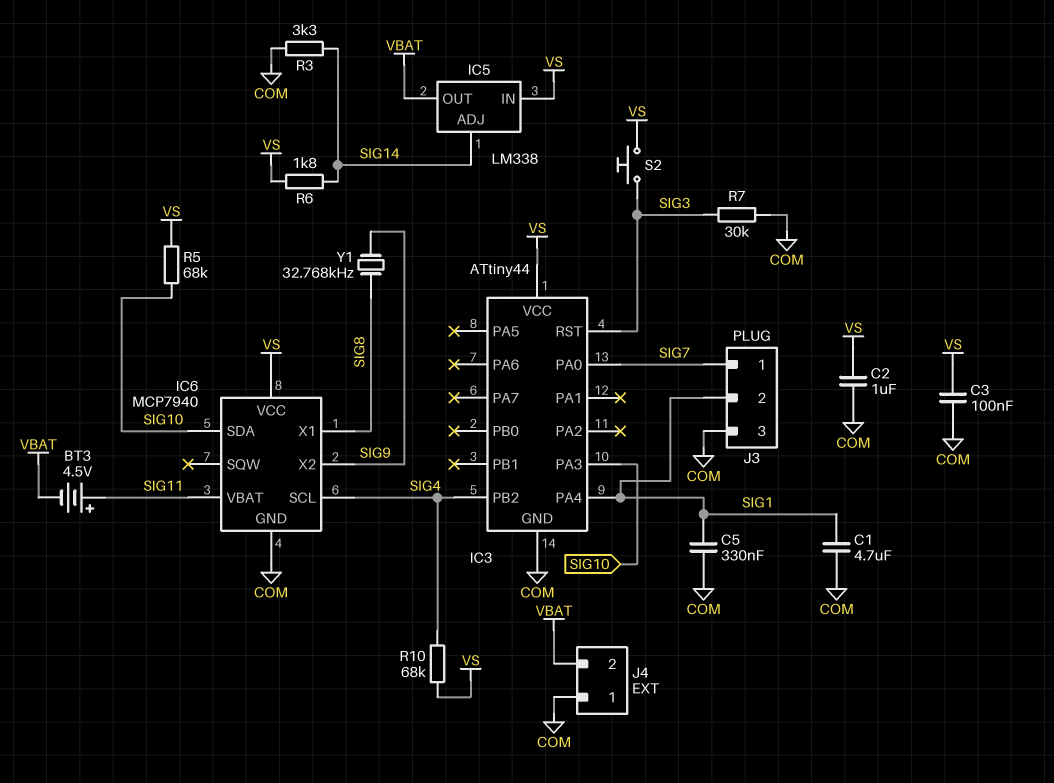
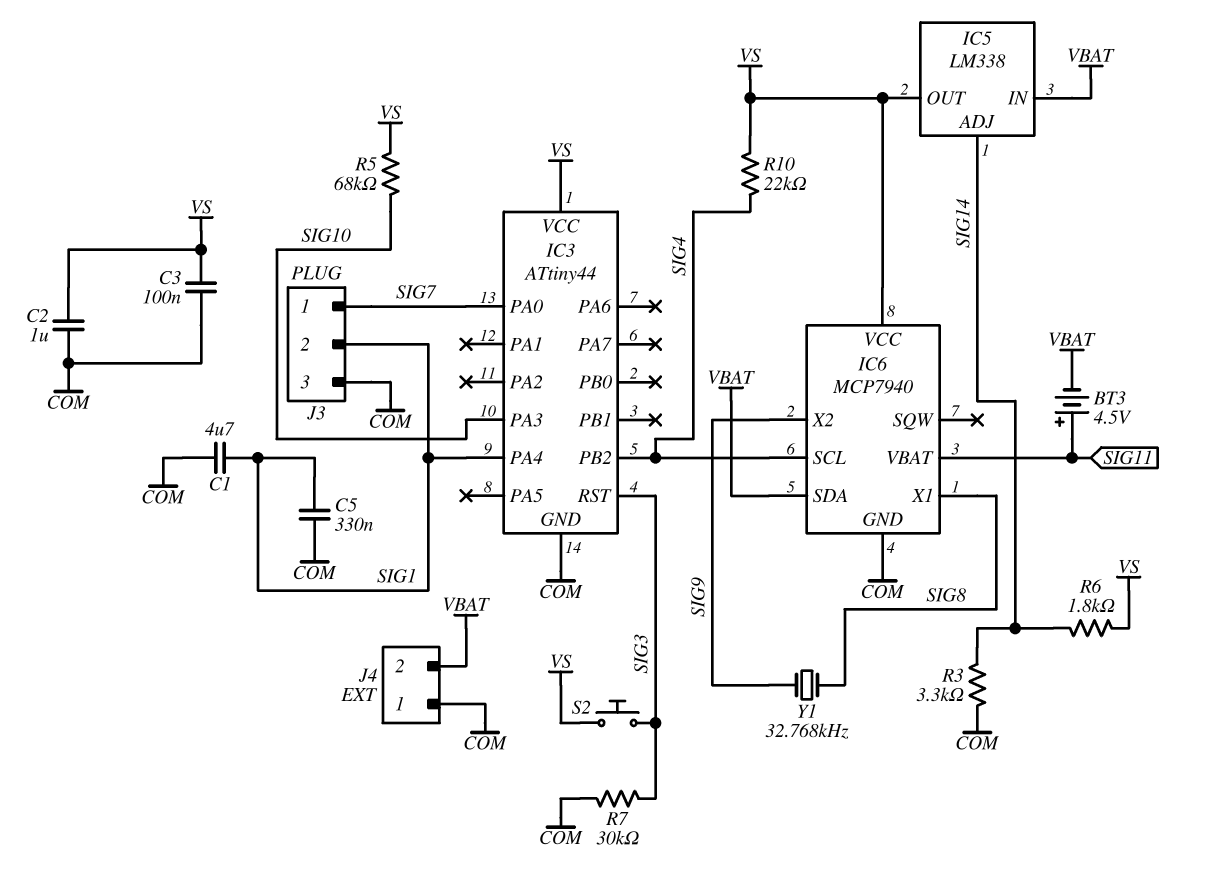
IC5 pin IN: VS -> VBAT
IC5 pin OUT: VBAT -> VS
IC6 pin SDA: SIG10 -> VBAT
R10: 68k (SIG4, VS) -> 22k (SIG4, VS)

